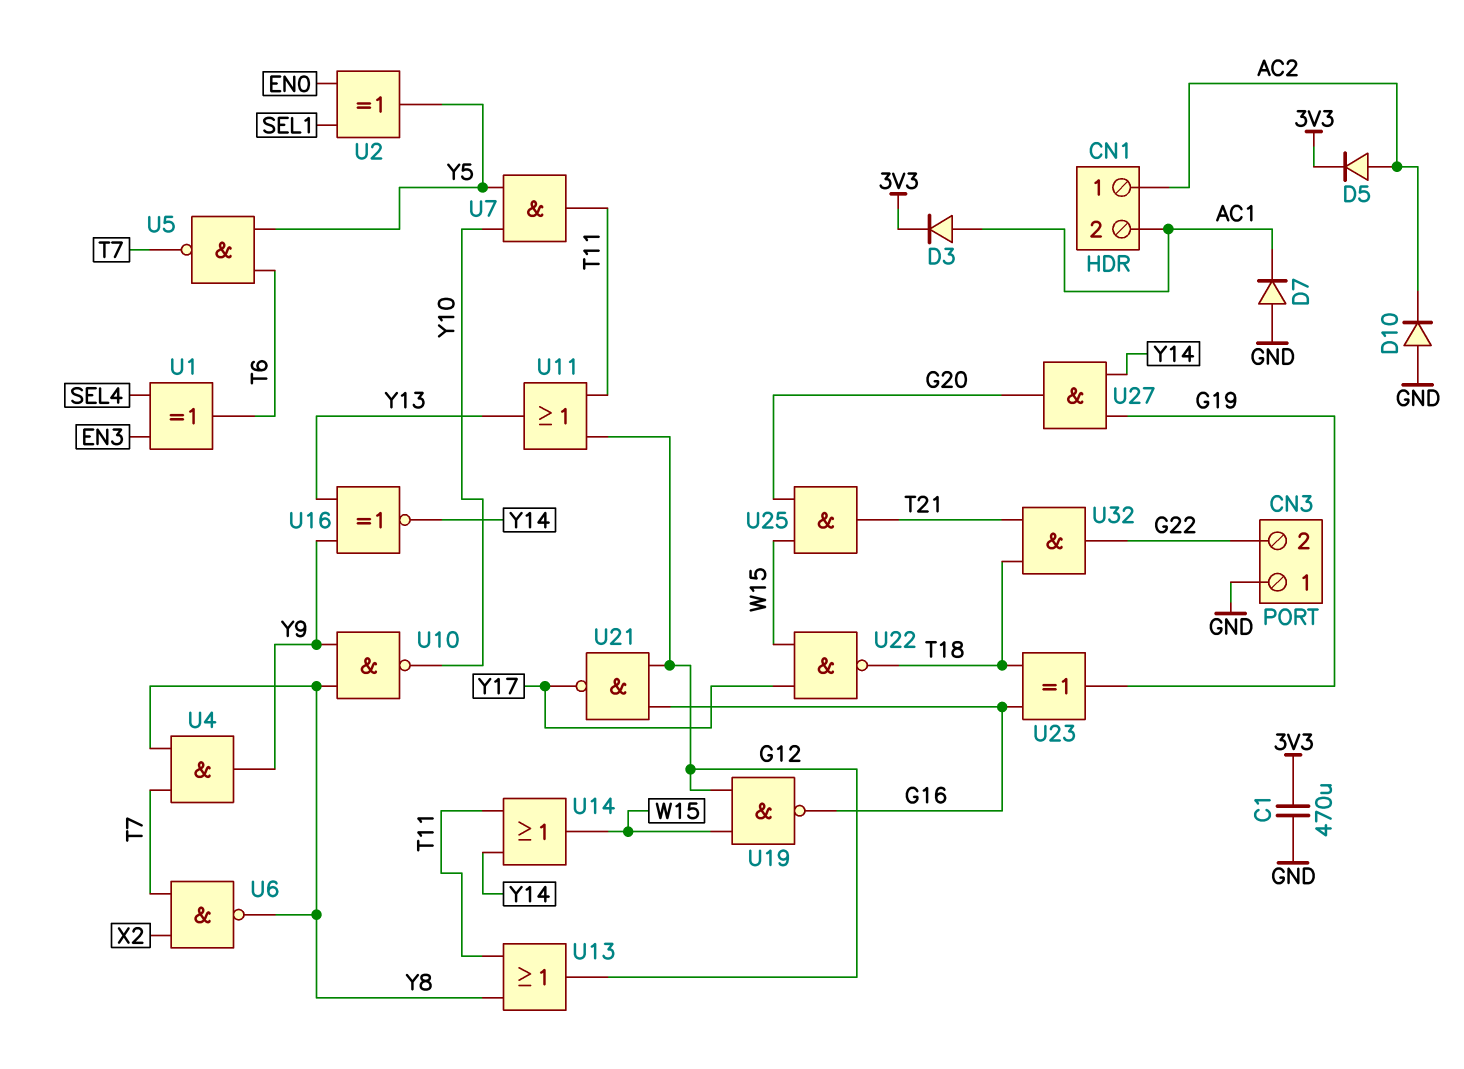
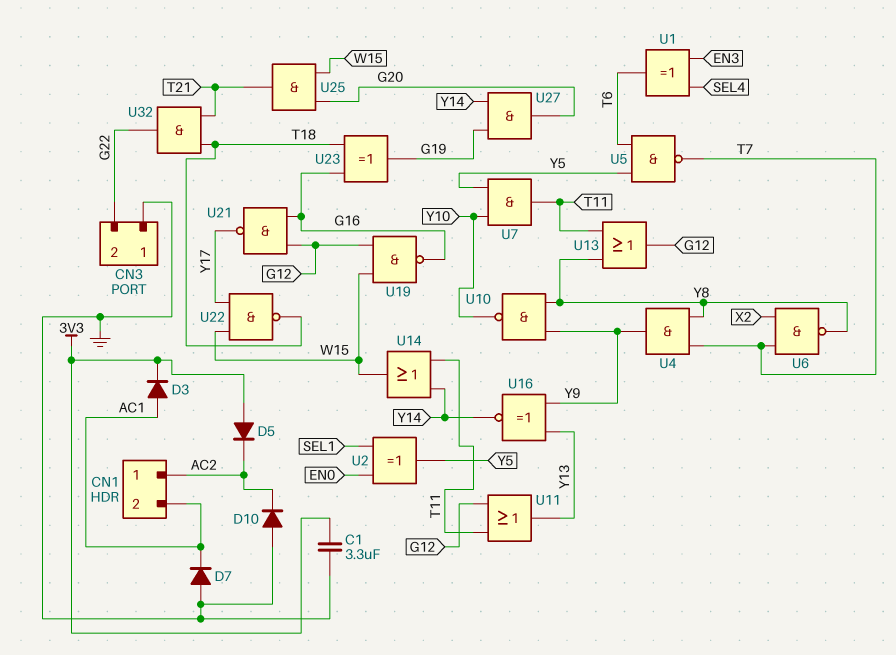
C1: 470uF (3V3, GND) -> 3.3uF (3V3, GND)
D5: diode (A AC2, K 3V3) -> diode (A 3V3, K AC2)

